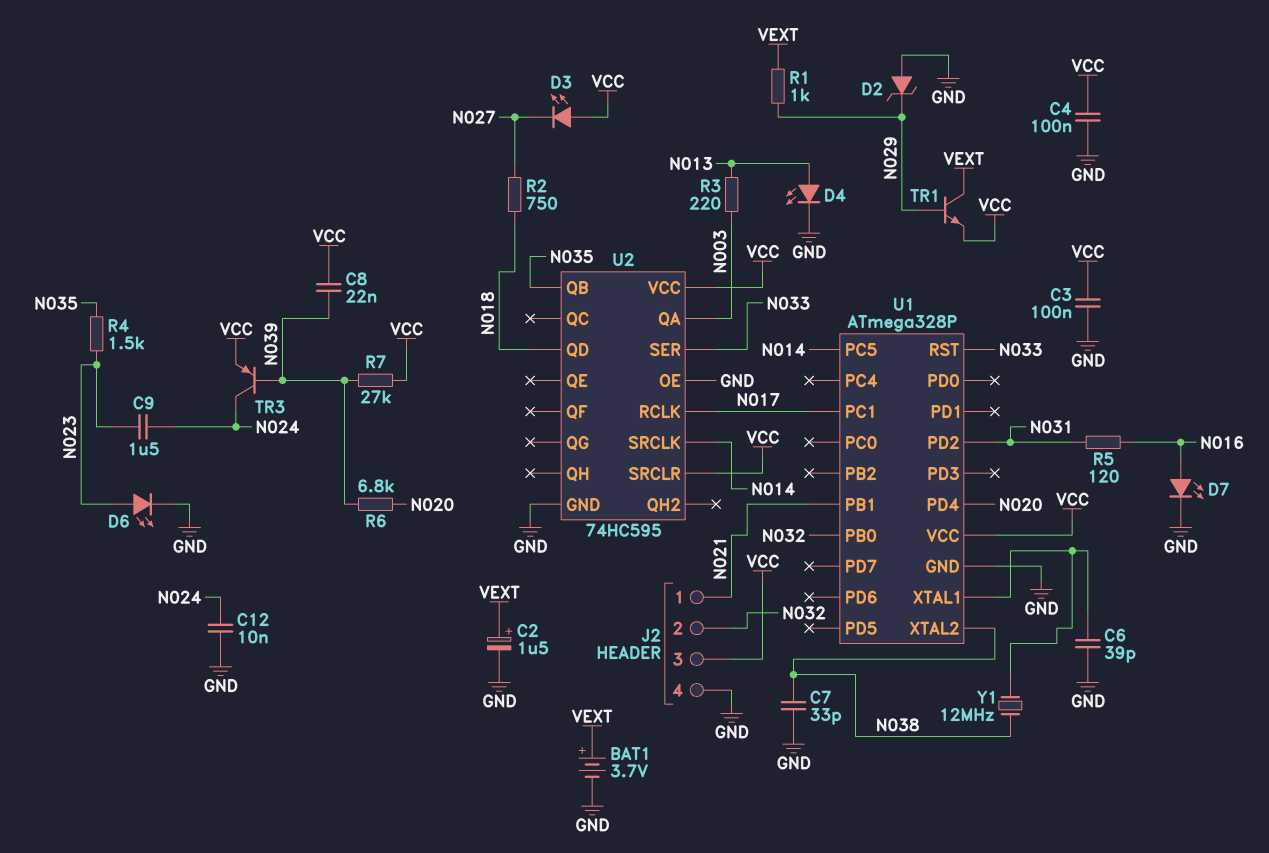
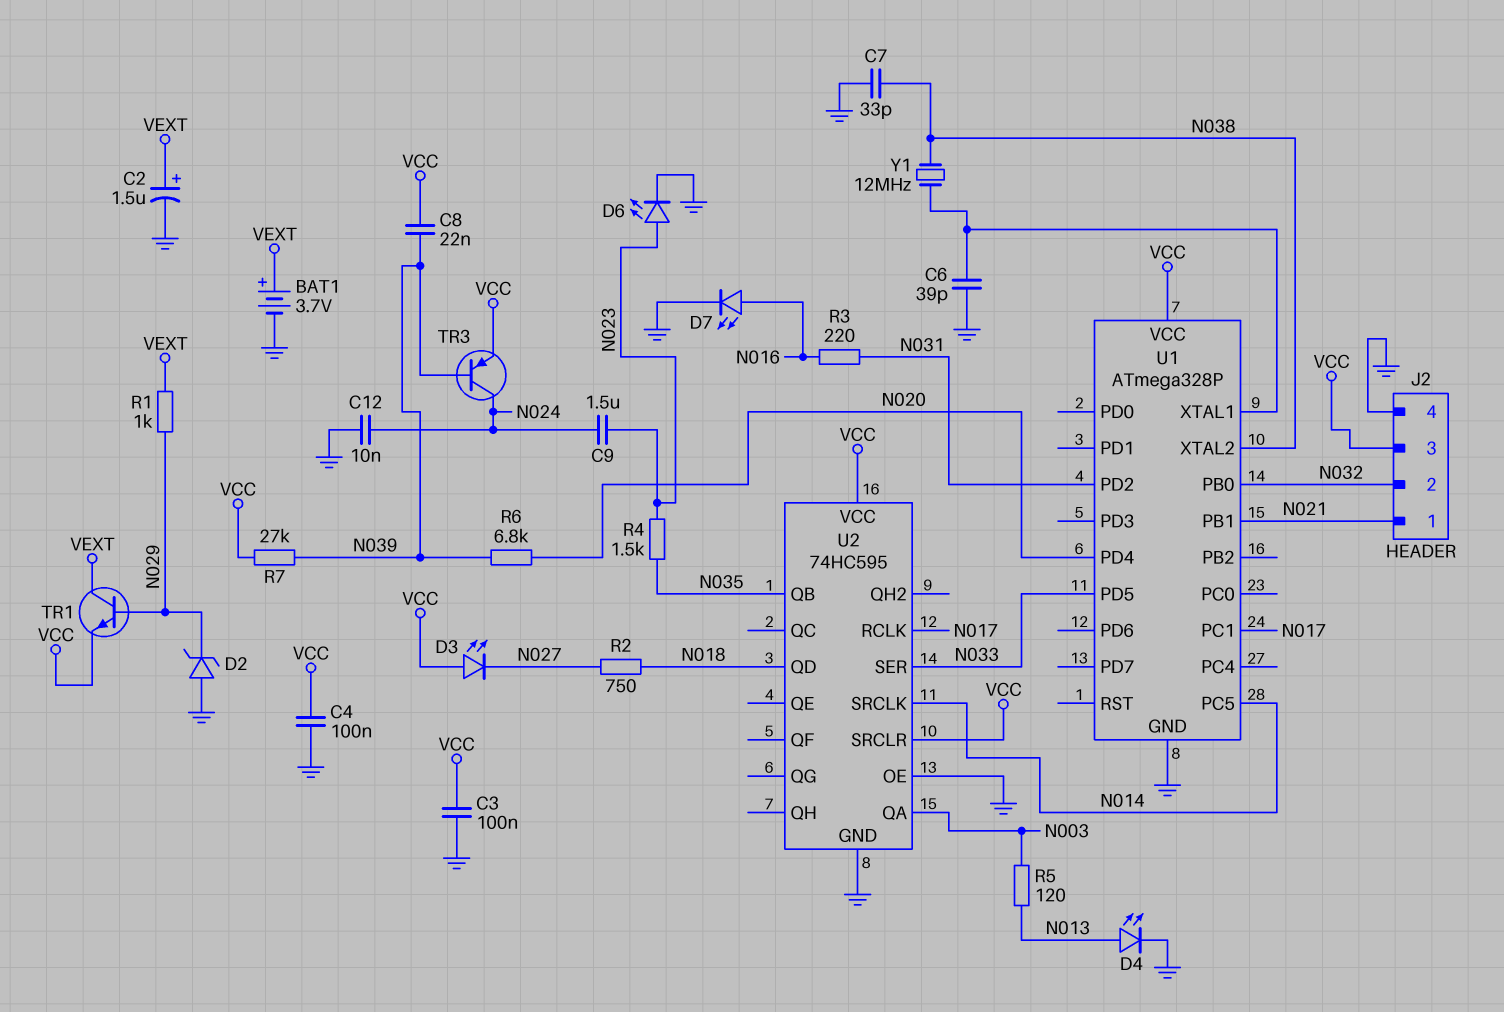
R3: 220 (N003, N013) -> 220 (N016, N031)
R5: 120 (N016, N031) -> 120 (N003, N013)
U1 pin PD5: none -> N033
U1 pin RST: N033 -> none

